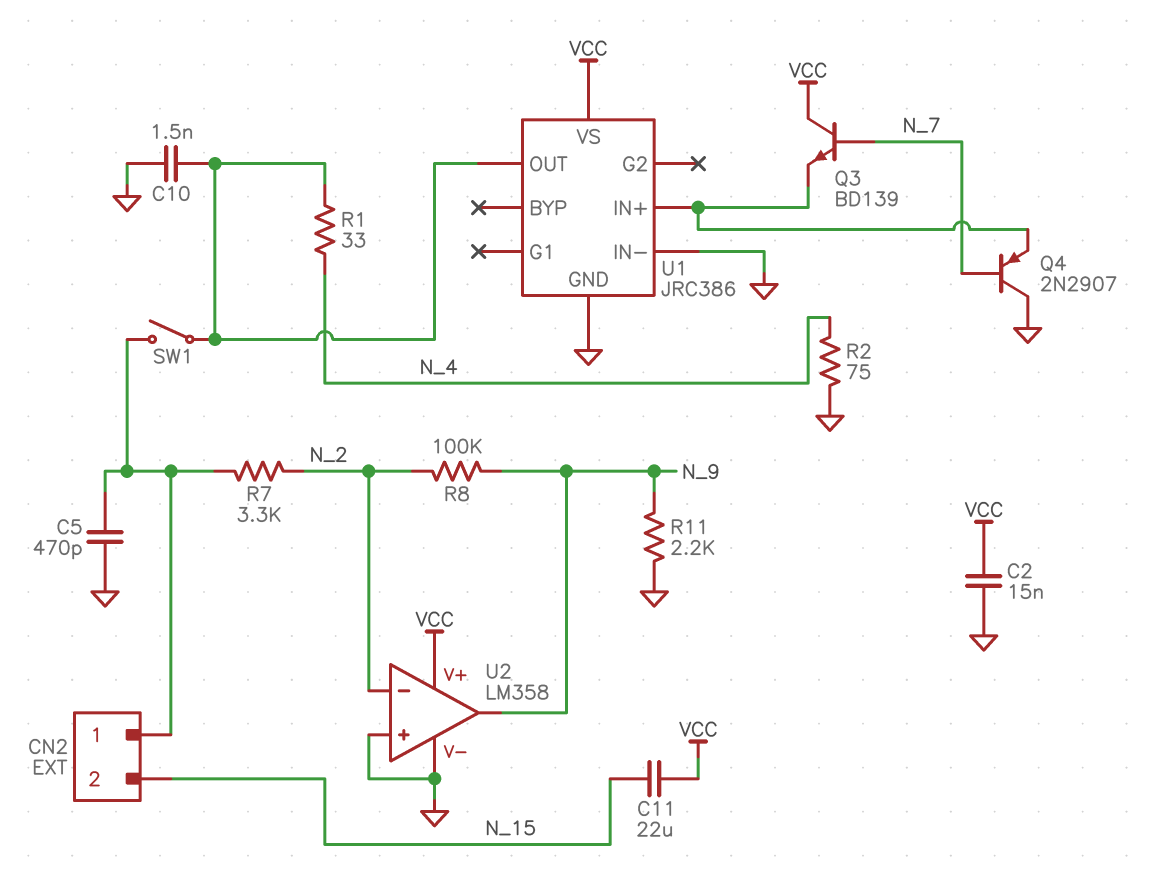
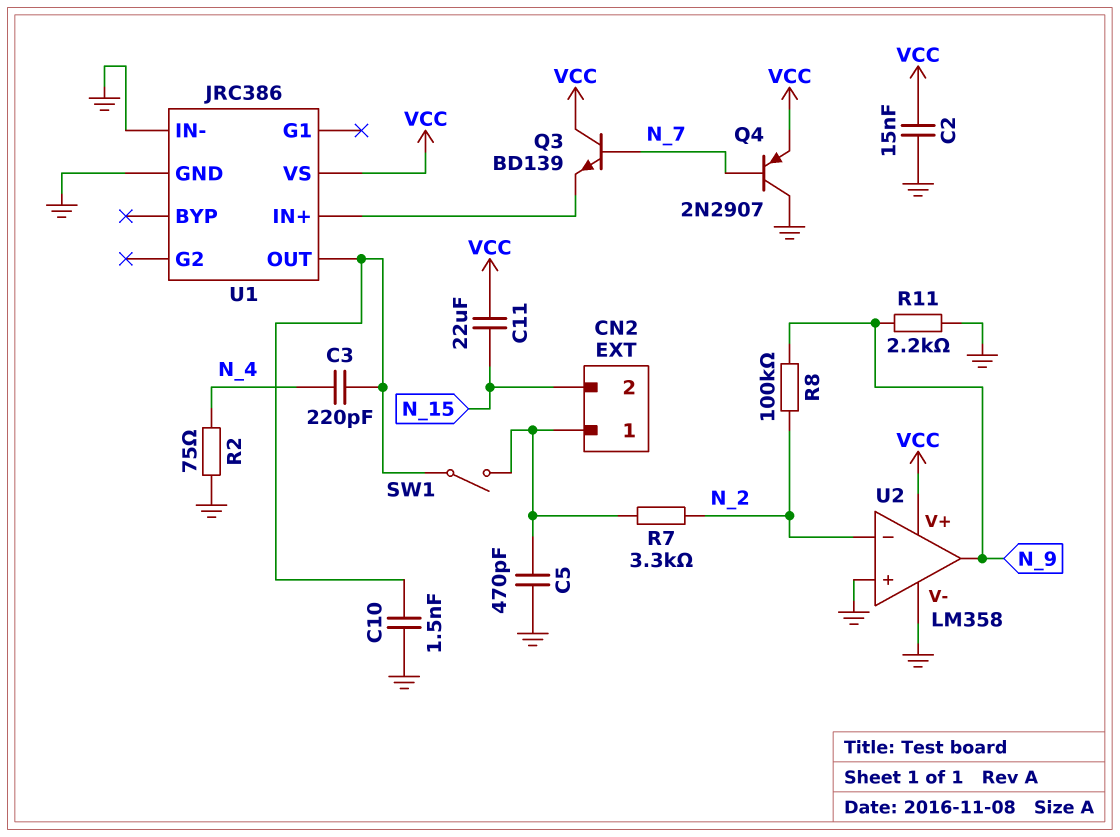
C3: none -> 220pF (N_4, U1/OUT)
Q4: PNP 2N2907 (B N_7, C GND, E U1/IN+) -> PNP 2N2907 (B N_7, C GND, E VCC)
R1: 33 (N_4, U1/OUT) -> none

